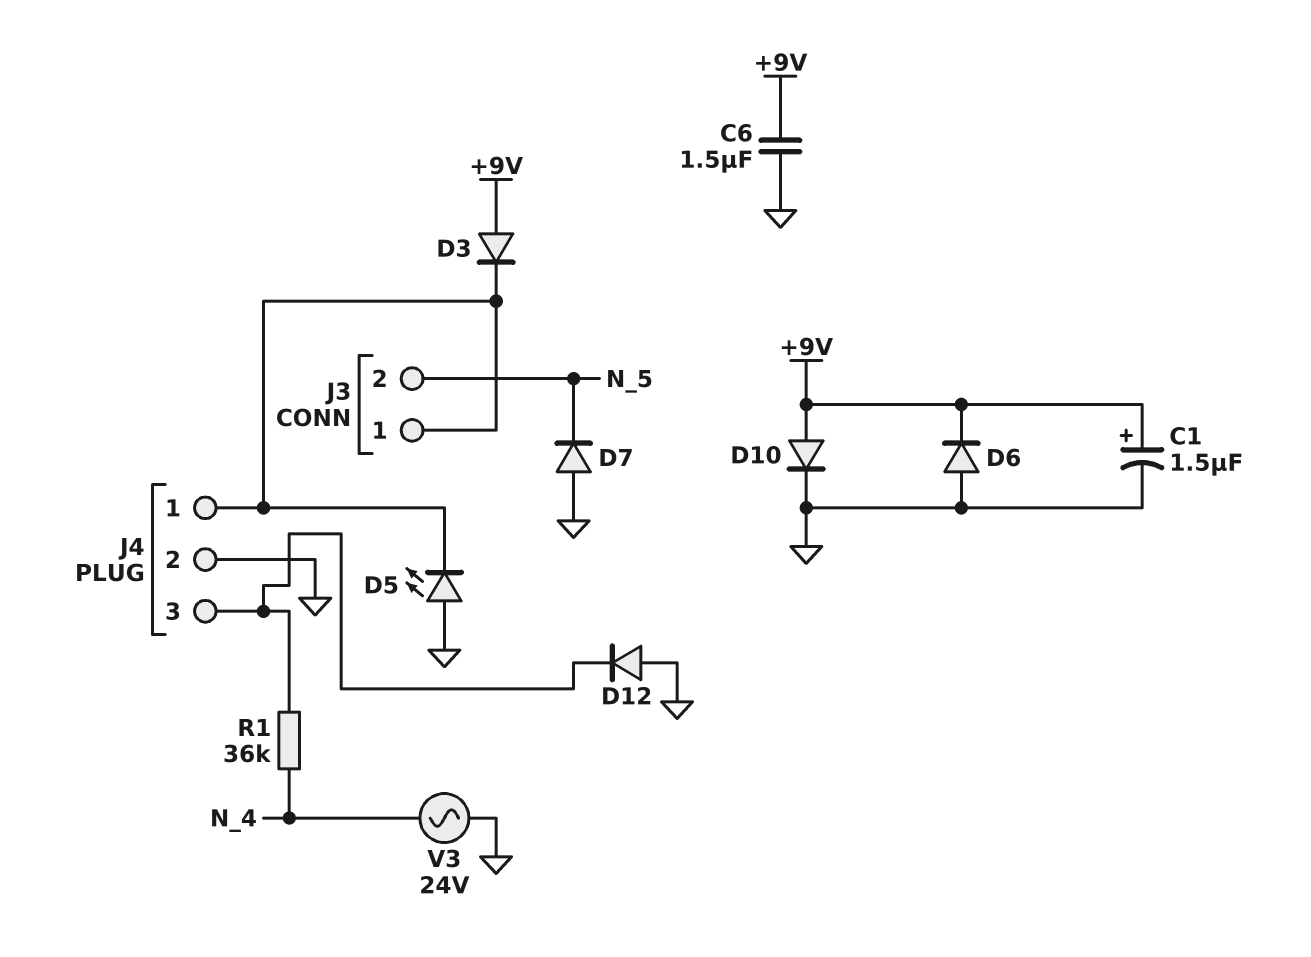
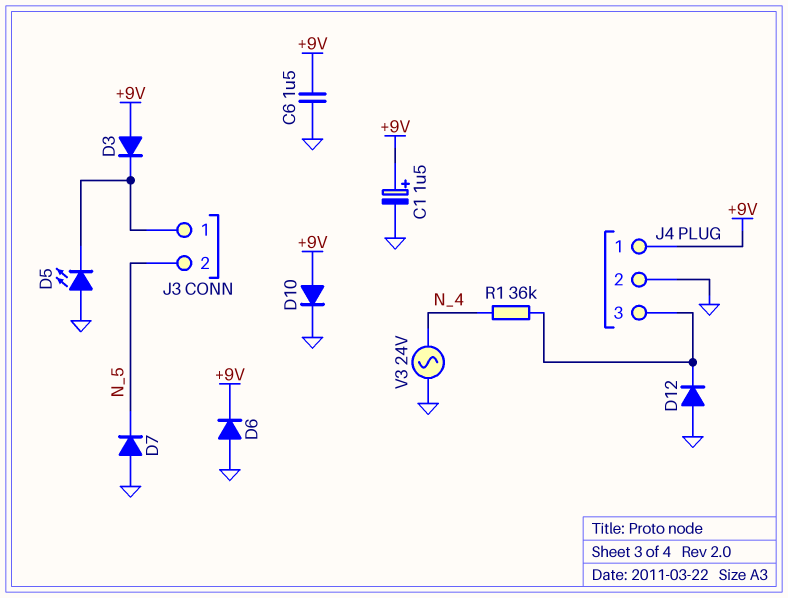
J4 pin 1: J3/1 -> +9V

